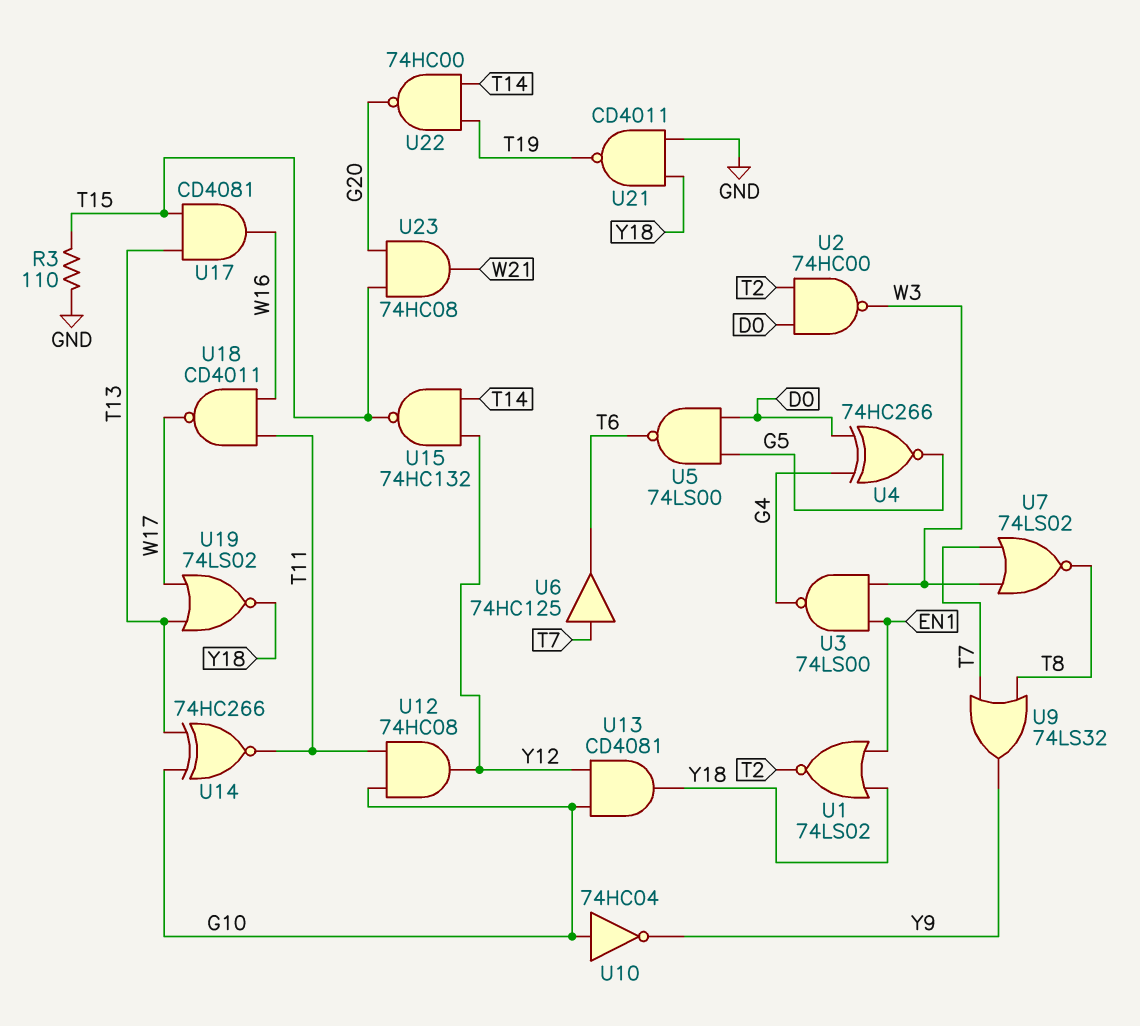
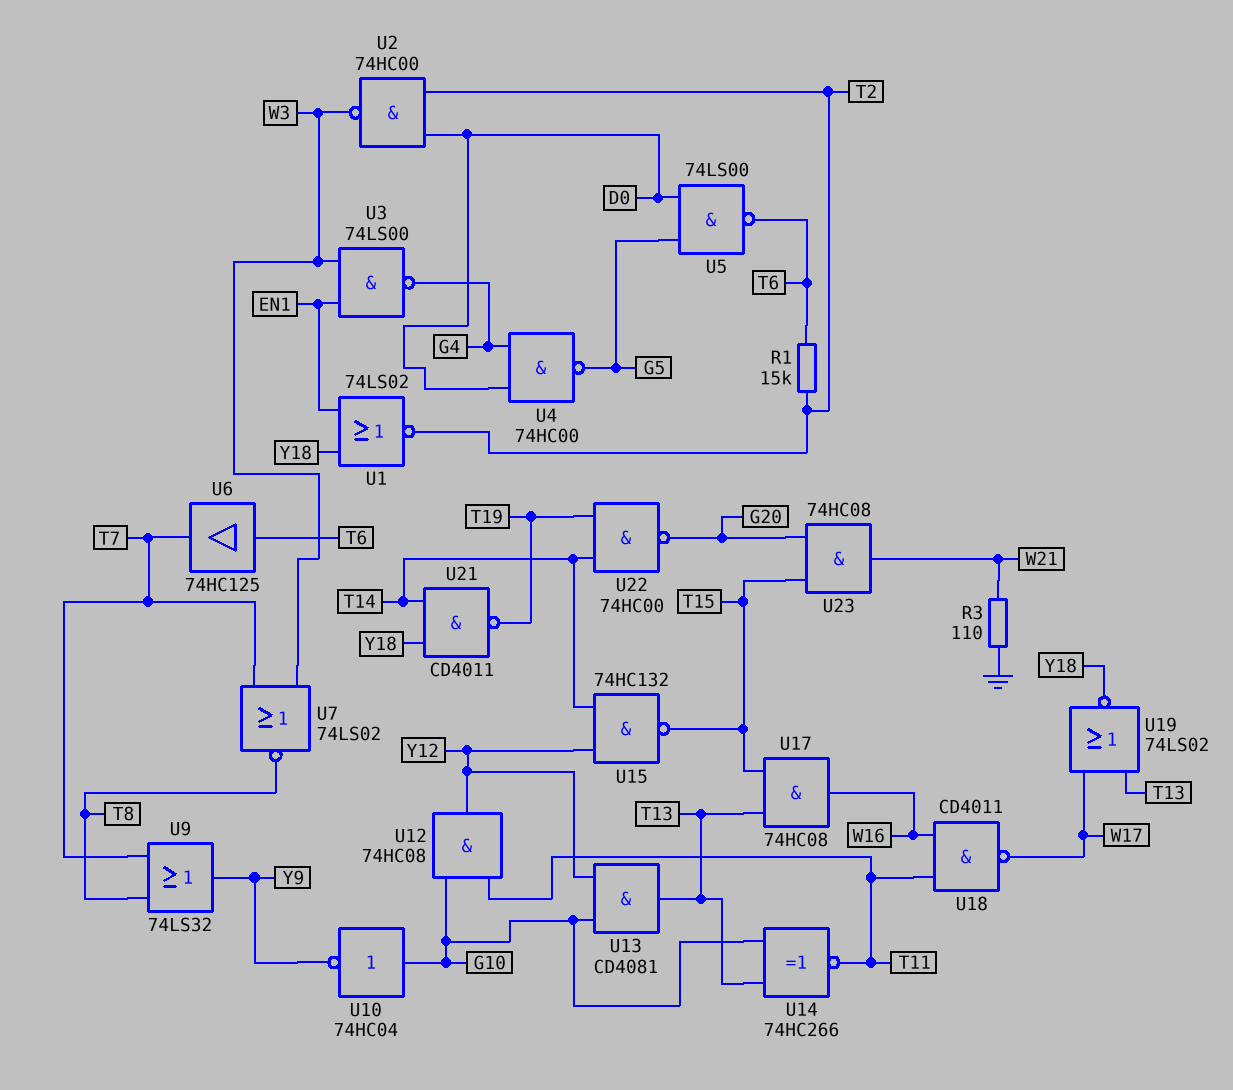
R1: none -> 15k (T2, T6)
R3: 110 (GND, T15) -> 110 (GND, W21)
U4: XNOR 74HC266 (in D0, in G4, out G5) -> NAND 74HC00 (in D0, in G4, out G5)
U6: buffer 74HC125 (in T7, out T6) -> buffer 74HC125 (in T6, out T7)
U13: AND CD4081 (in G10, in Y12, out Y18) -> AND CD4081 (in G10, in Y12, out T13)
U17: AND CD4081 (in T13, in T15, out W16) -> AND 74HC08 (in T13, in T15, out W16)
U21: NAND CD4011 (in GND, in Y18, out T19) -> NAND CD4011 (in T14, in Y18, out T19)

